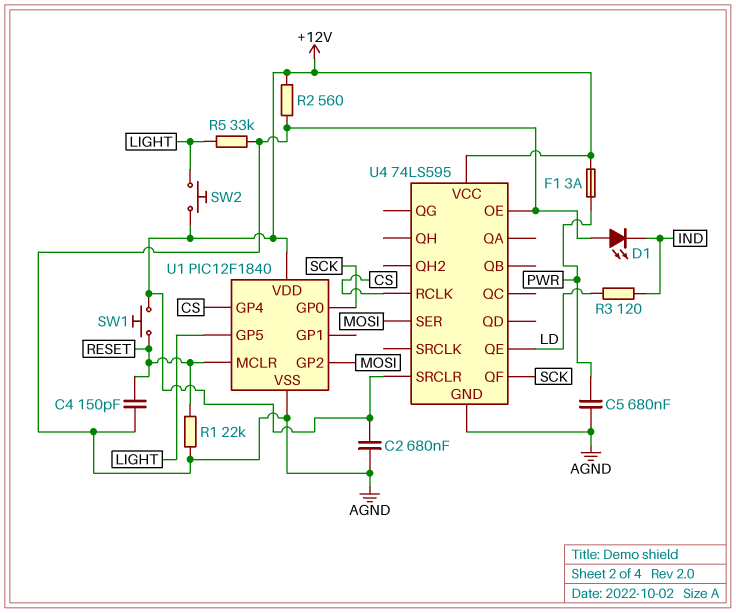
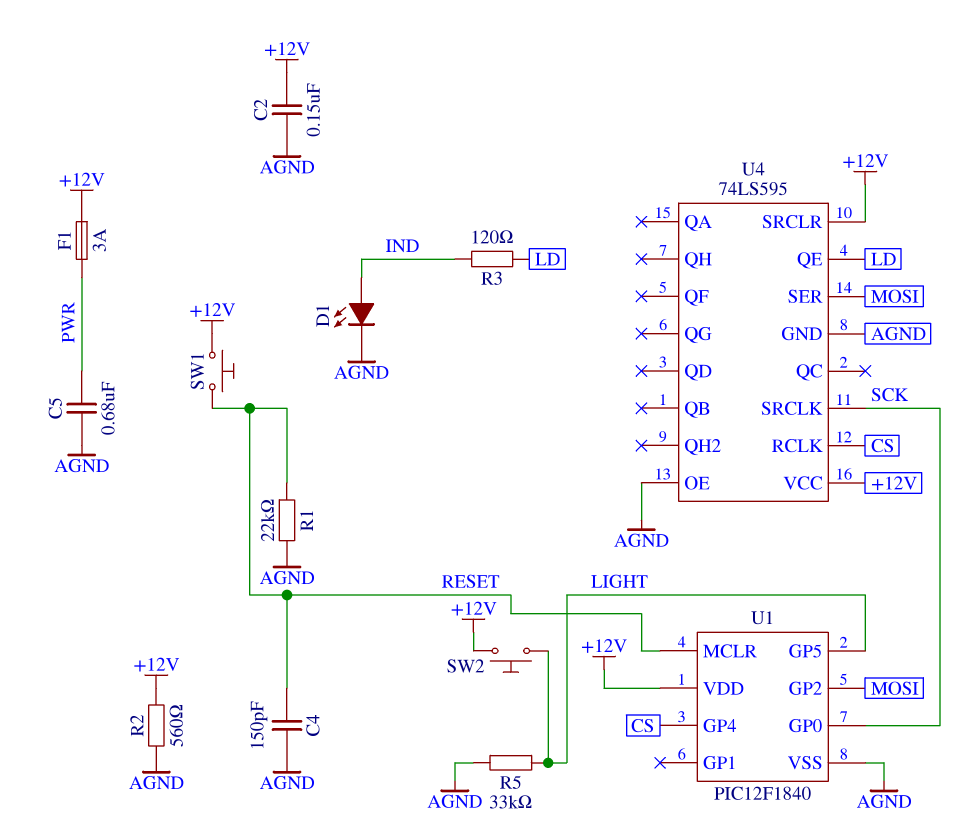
C2: 680nF (+12V, AGND) -> 150nF (+12V, AGND)
D1: LED (A AGND, K IND) -> LED (A IND, K AGND)
U4 pin QF: SCK -> none
U4 pin SRCLK: none -> SCK

